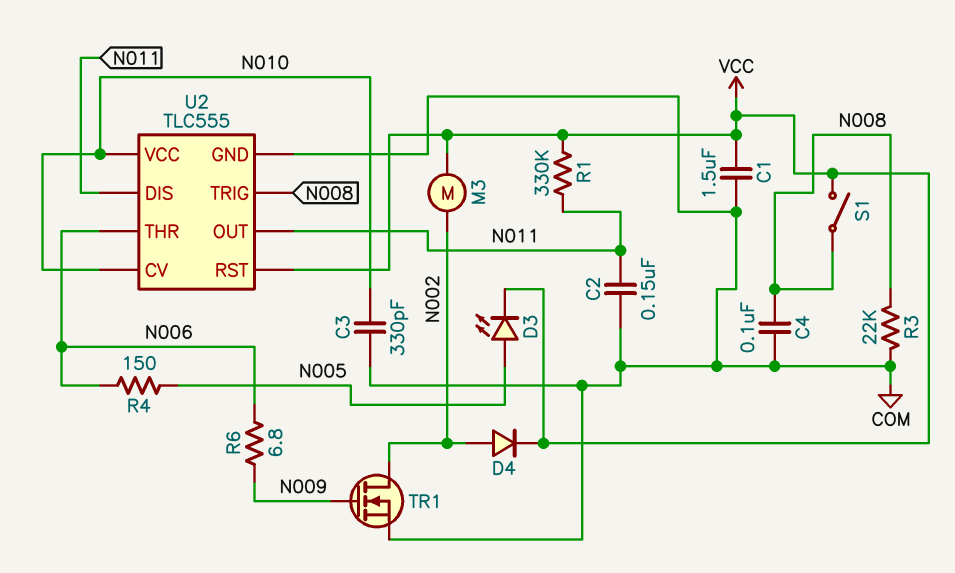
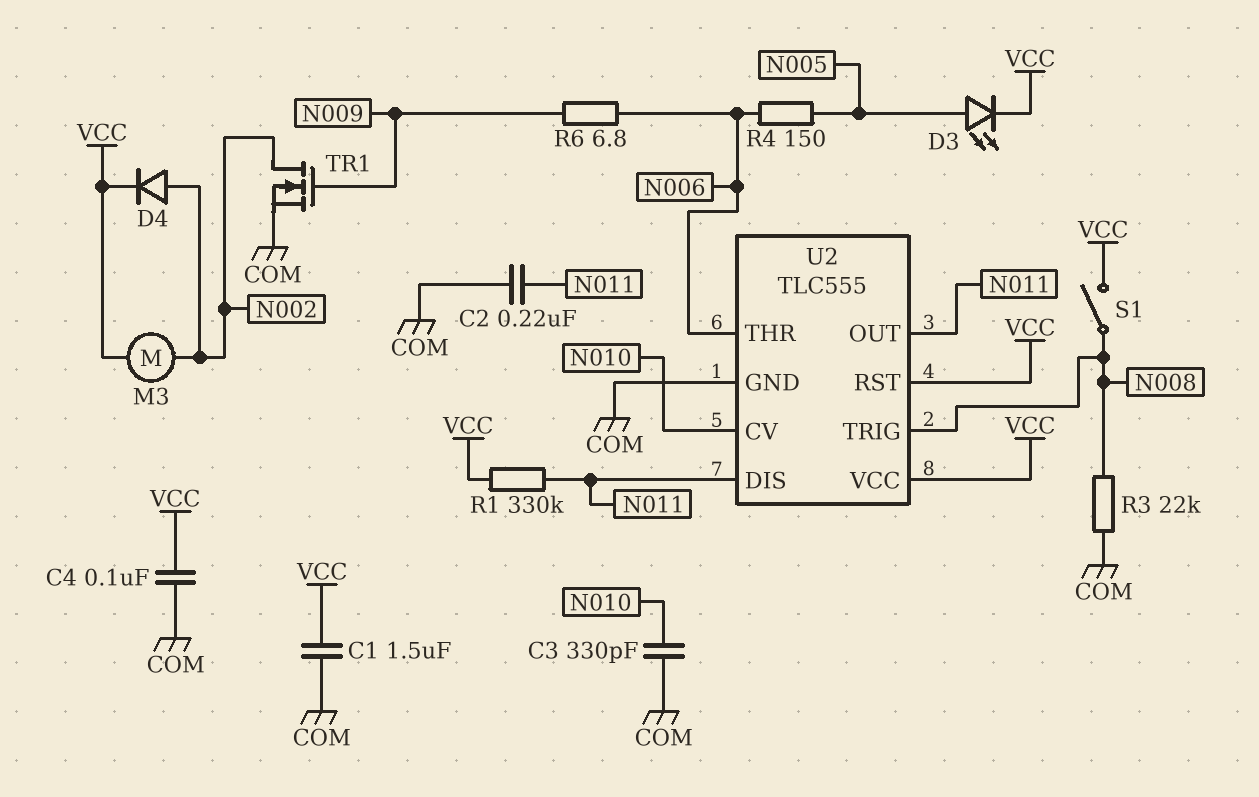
C2: 150nF (COM, N011) -> 220nF (COM, N011)
C4: 100nF (COM, N008) -> 100nF (COM, VCC)
U2 pin VCC: N010 -> VCC

